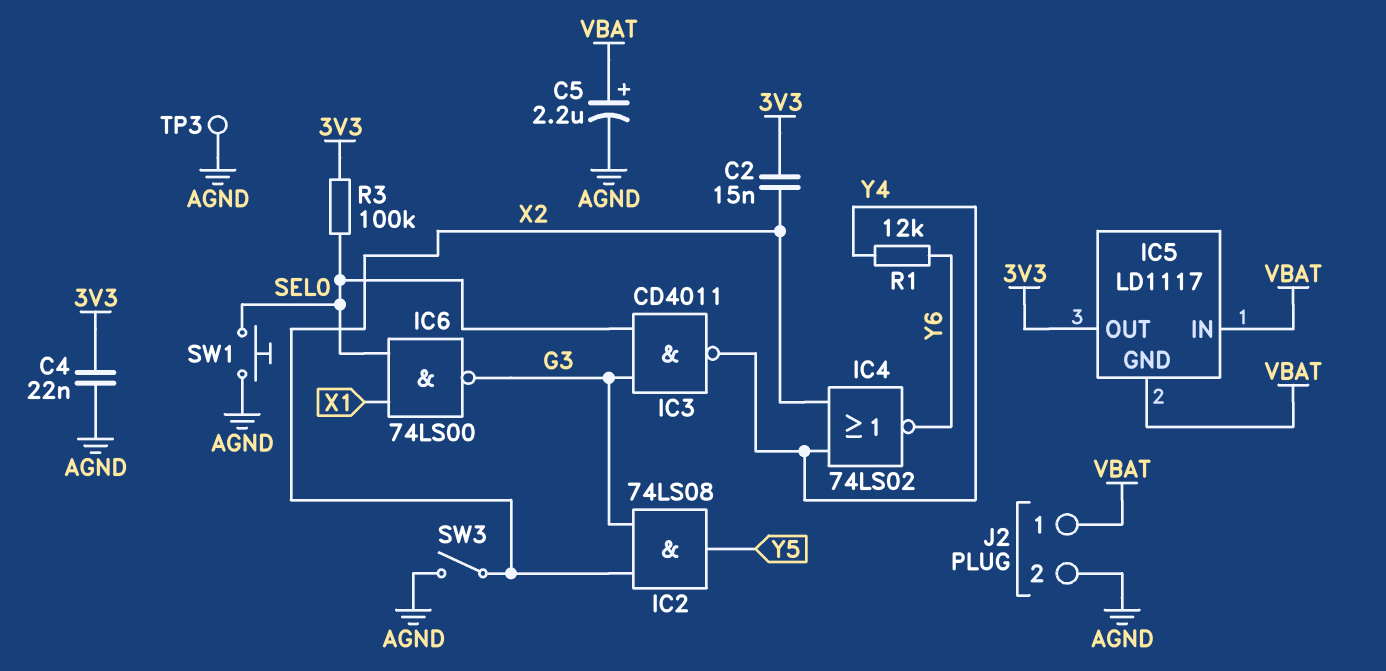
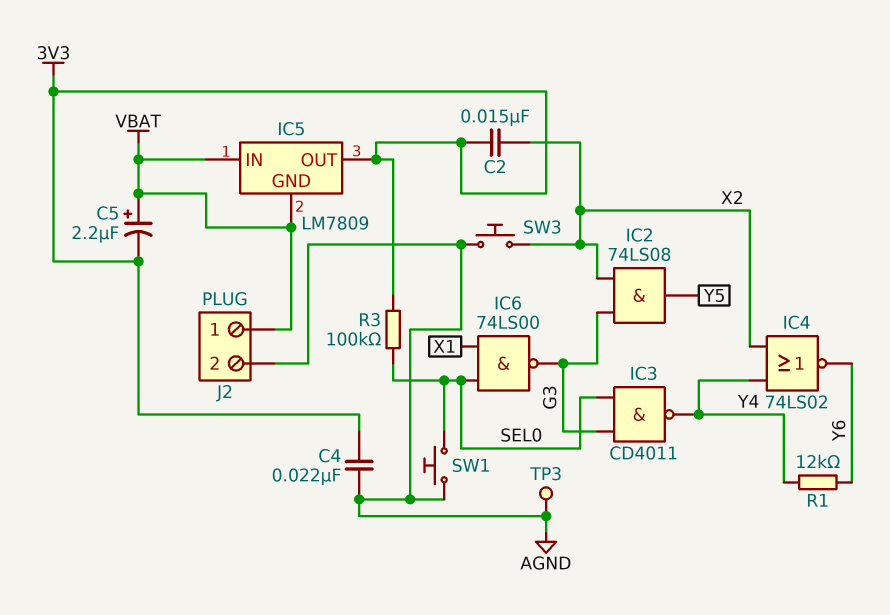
C5: 2.2uF (plus VBAT, minus AGND) -> 2.2uF (plus VBAT, minus 3V3)
IC5: LD1117 -> LM7809
SW3: switch (AGND, X2) -> button (AGND, X2)

